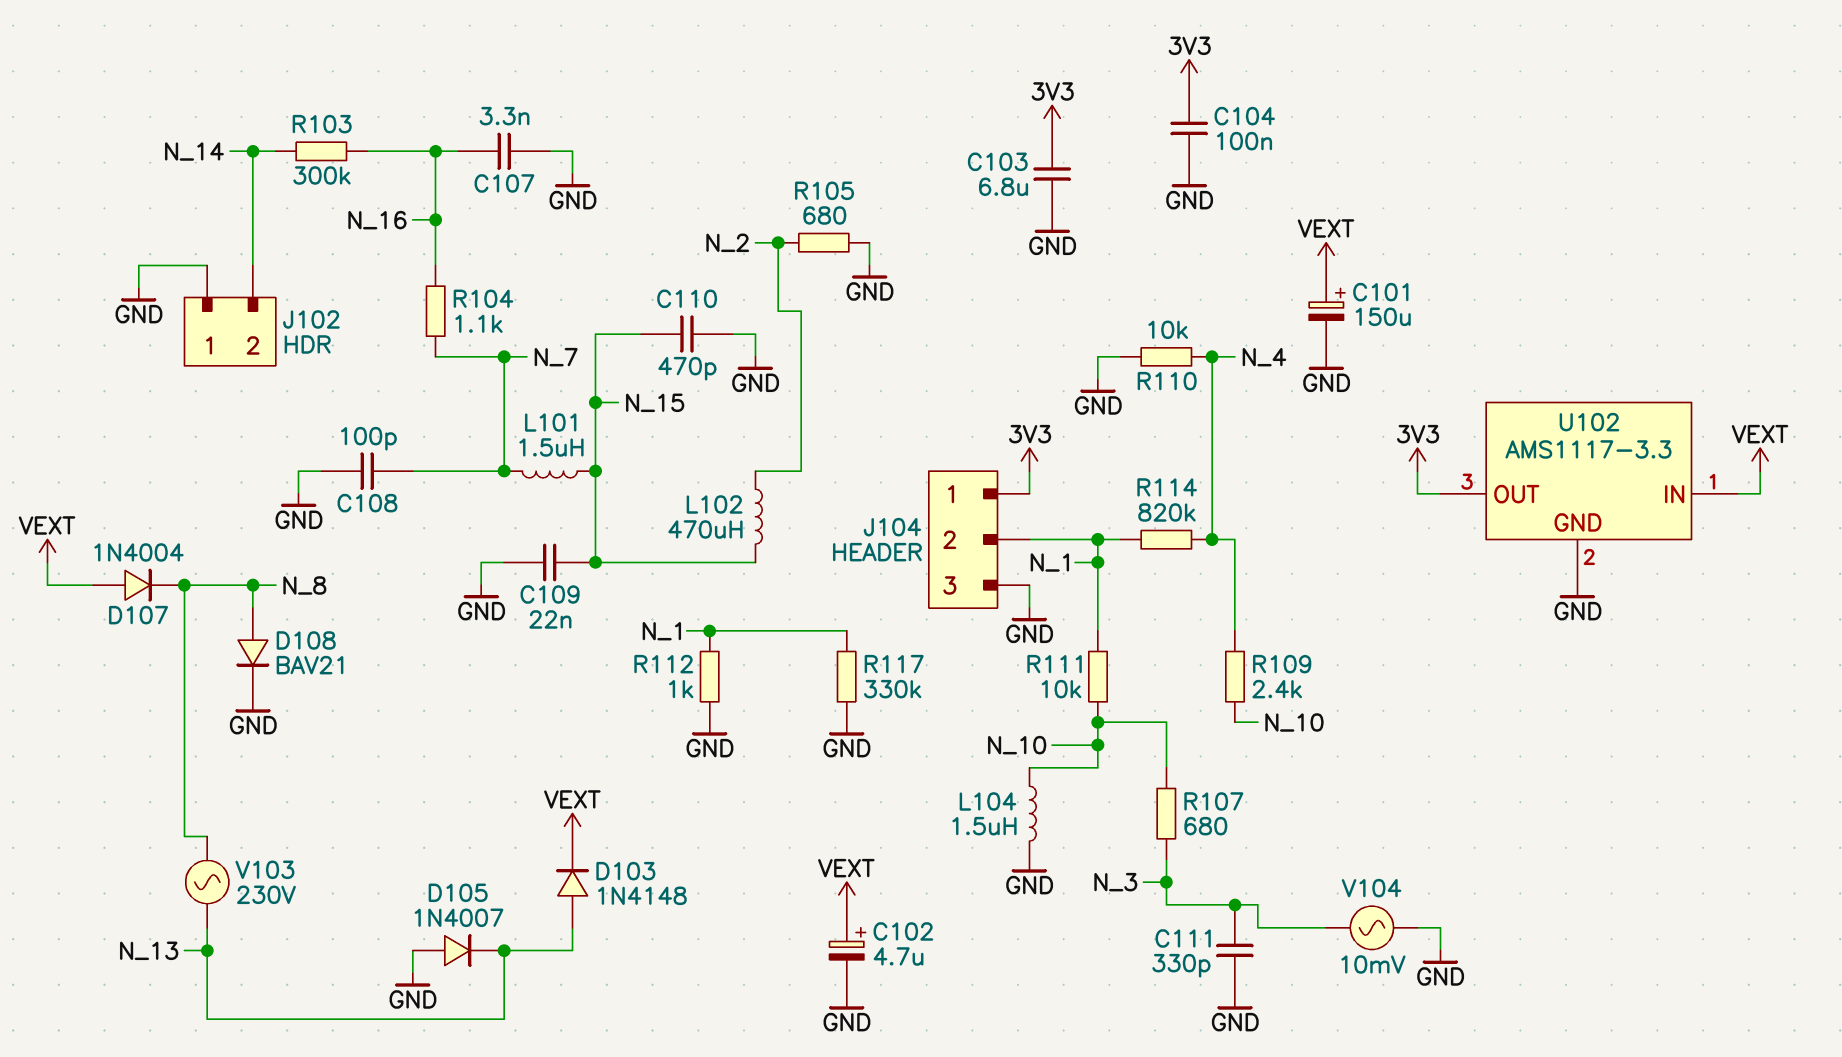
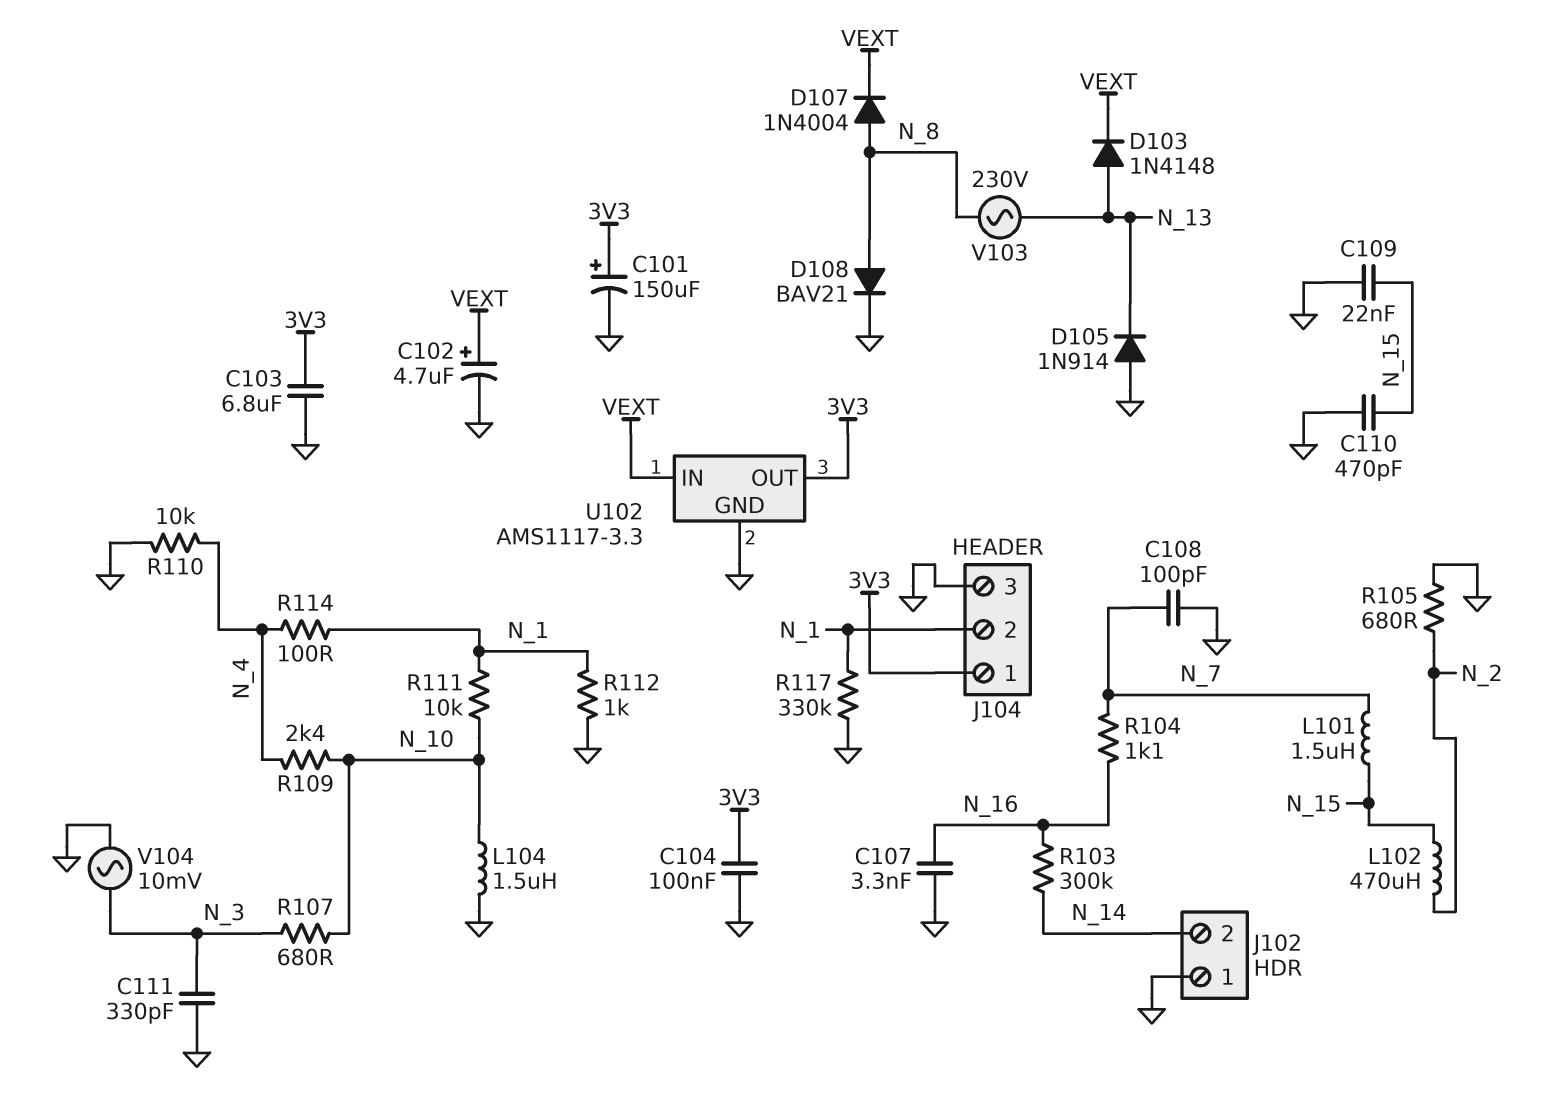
C101: 150uF (plus VEXT, minus GND) -> 150uF (plus 3V3, minus GND)
D105: diode 1N4007 (A GND, K N_13) -> diode 1N914 (A GND, K N_13)
D107: diode 1N4004 (A VEXT, K N_8) -> diode 1N4004 (A N_8, K VEXT)
R114: 820k (N_1, N_4) -> 100 (N_1, N_4)

